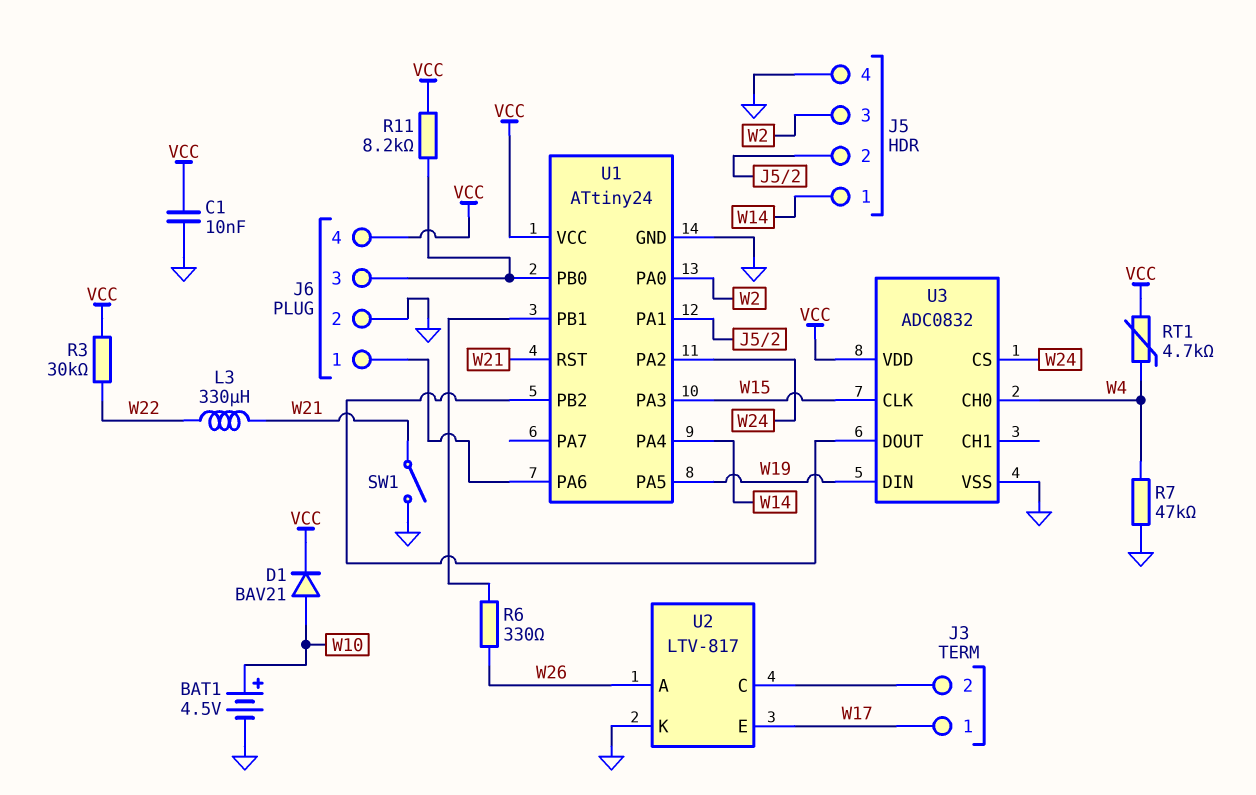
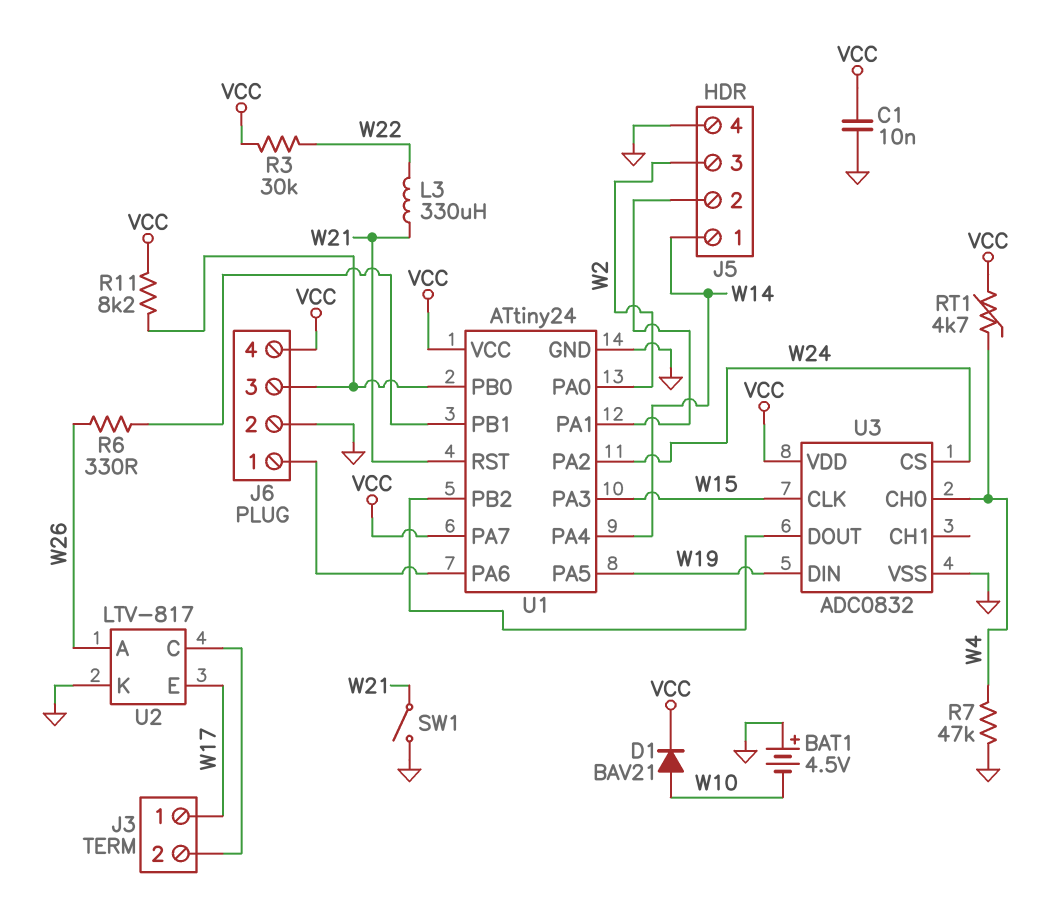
BAT1: 4.5V (plus W10, minus GND) -> 4.5V (plus GND, minus W10)
U1 pin PA7: none -> VCC

